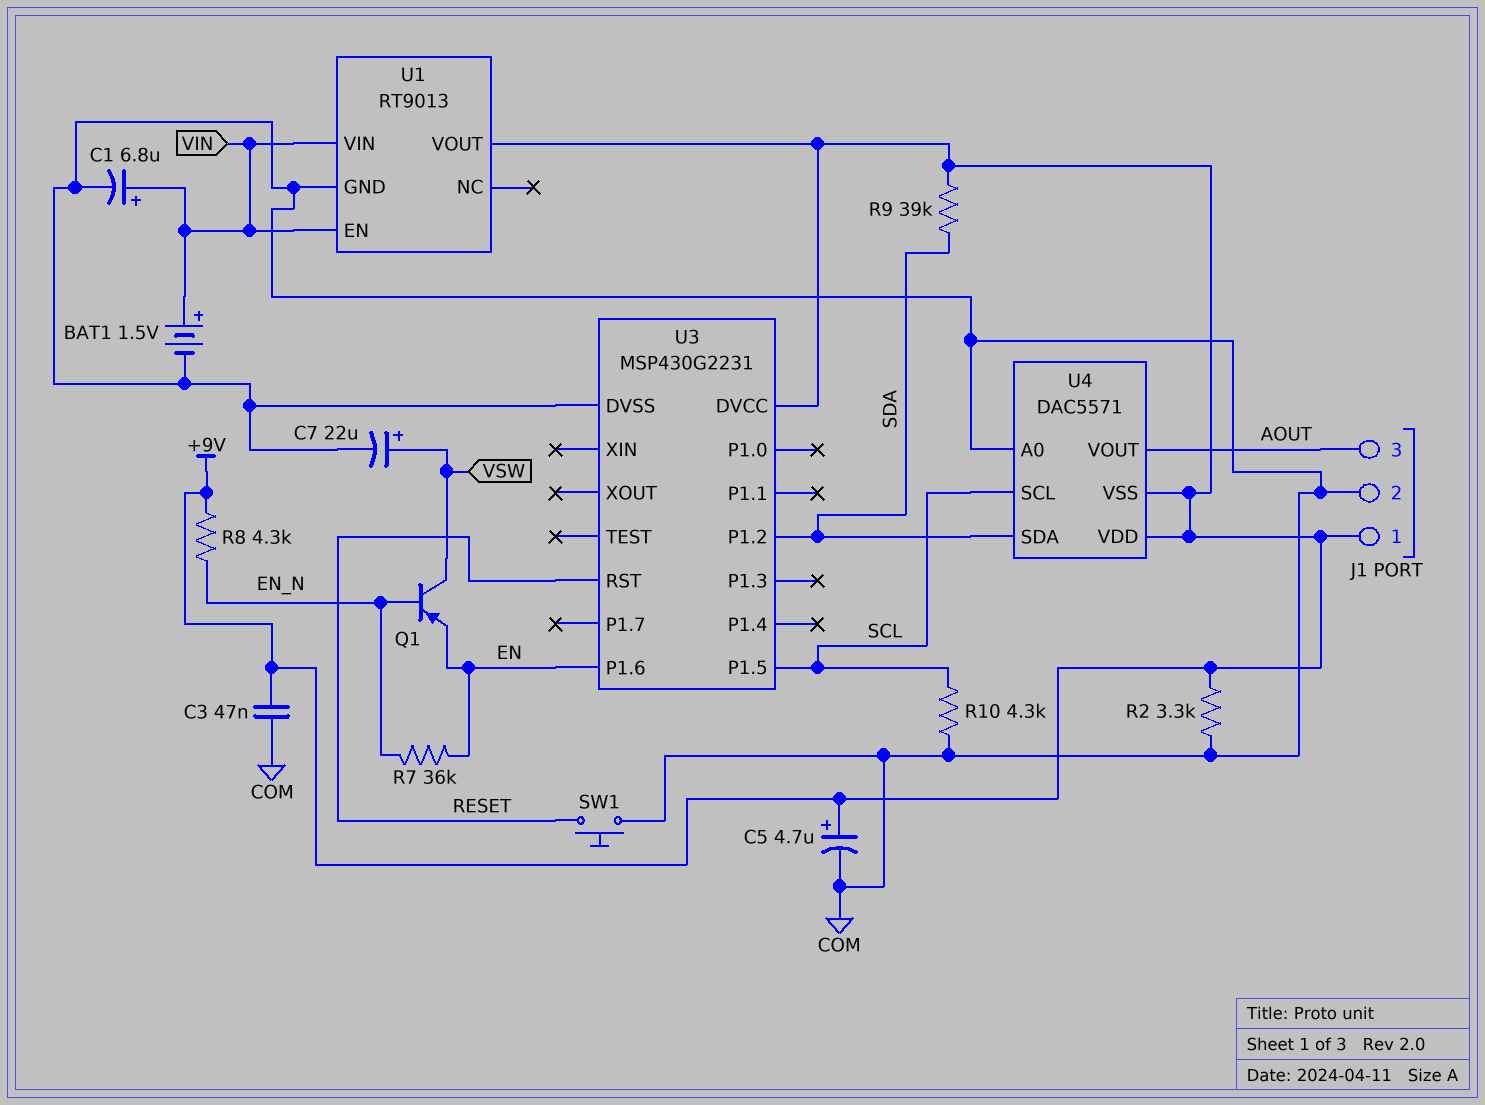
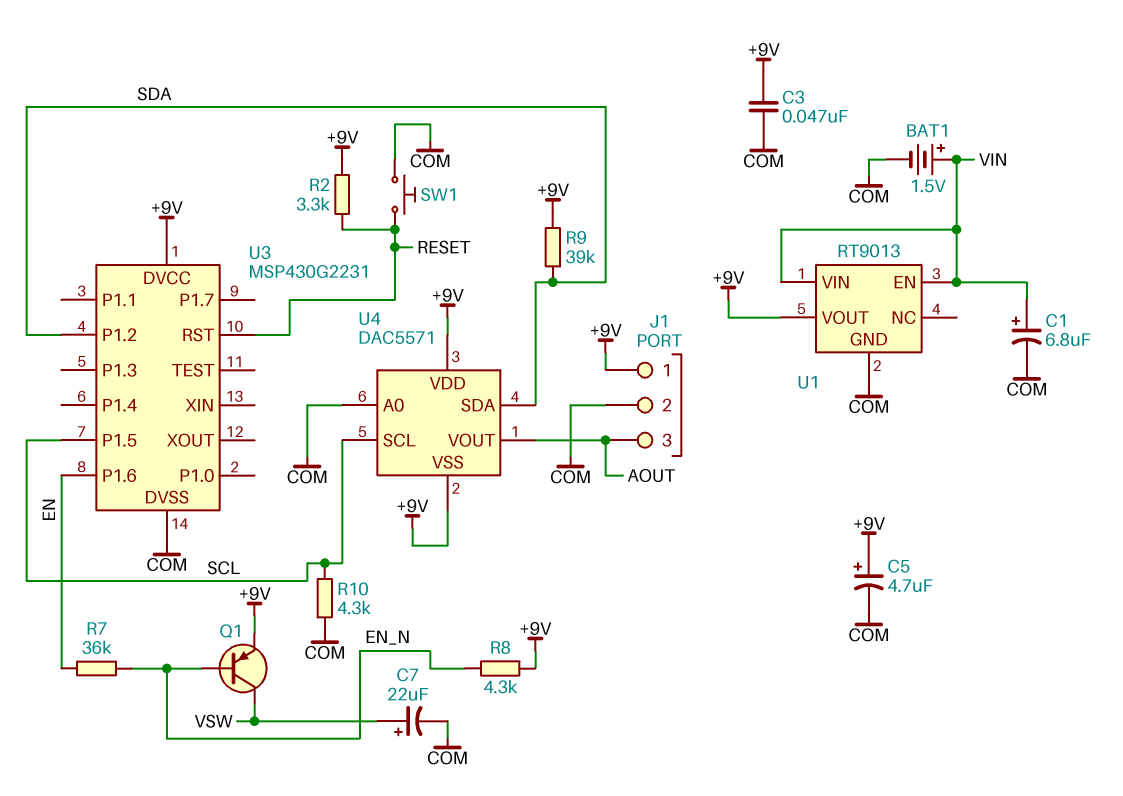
Q1: PNP (B EN_N, C VSW, E EN) -> PNP (B EN_N, C VSW, E +9V)
R2: 3.3k (+9V, COM) -> 3.3k (+9V, RESET)

